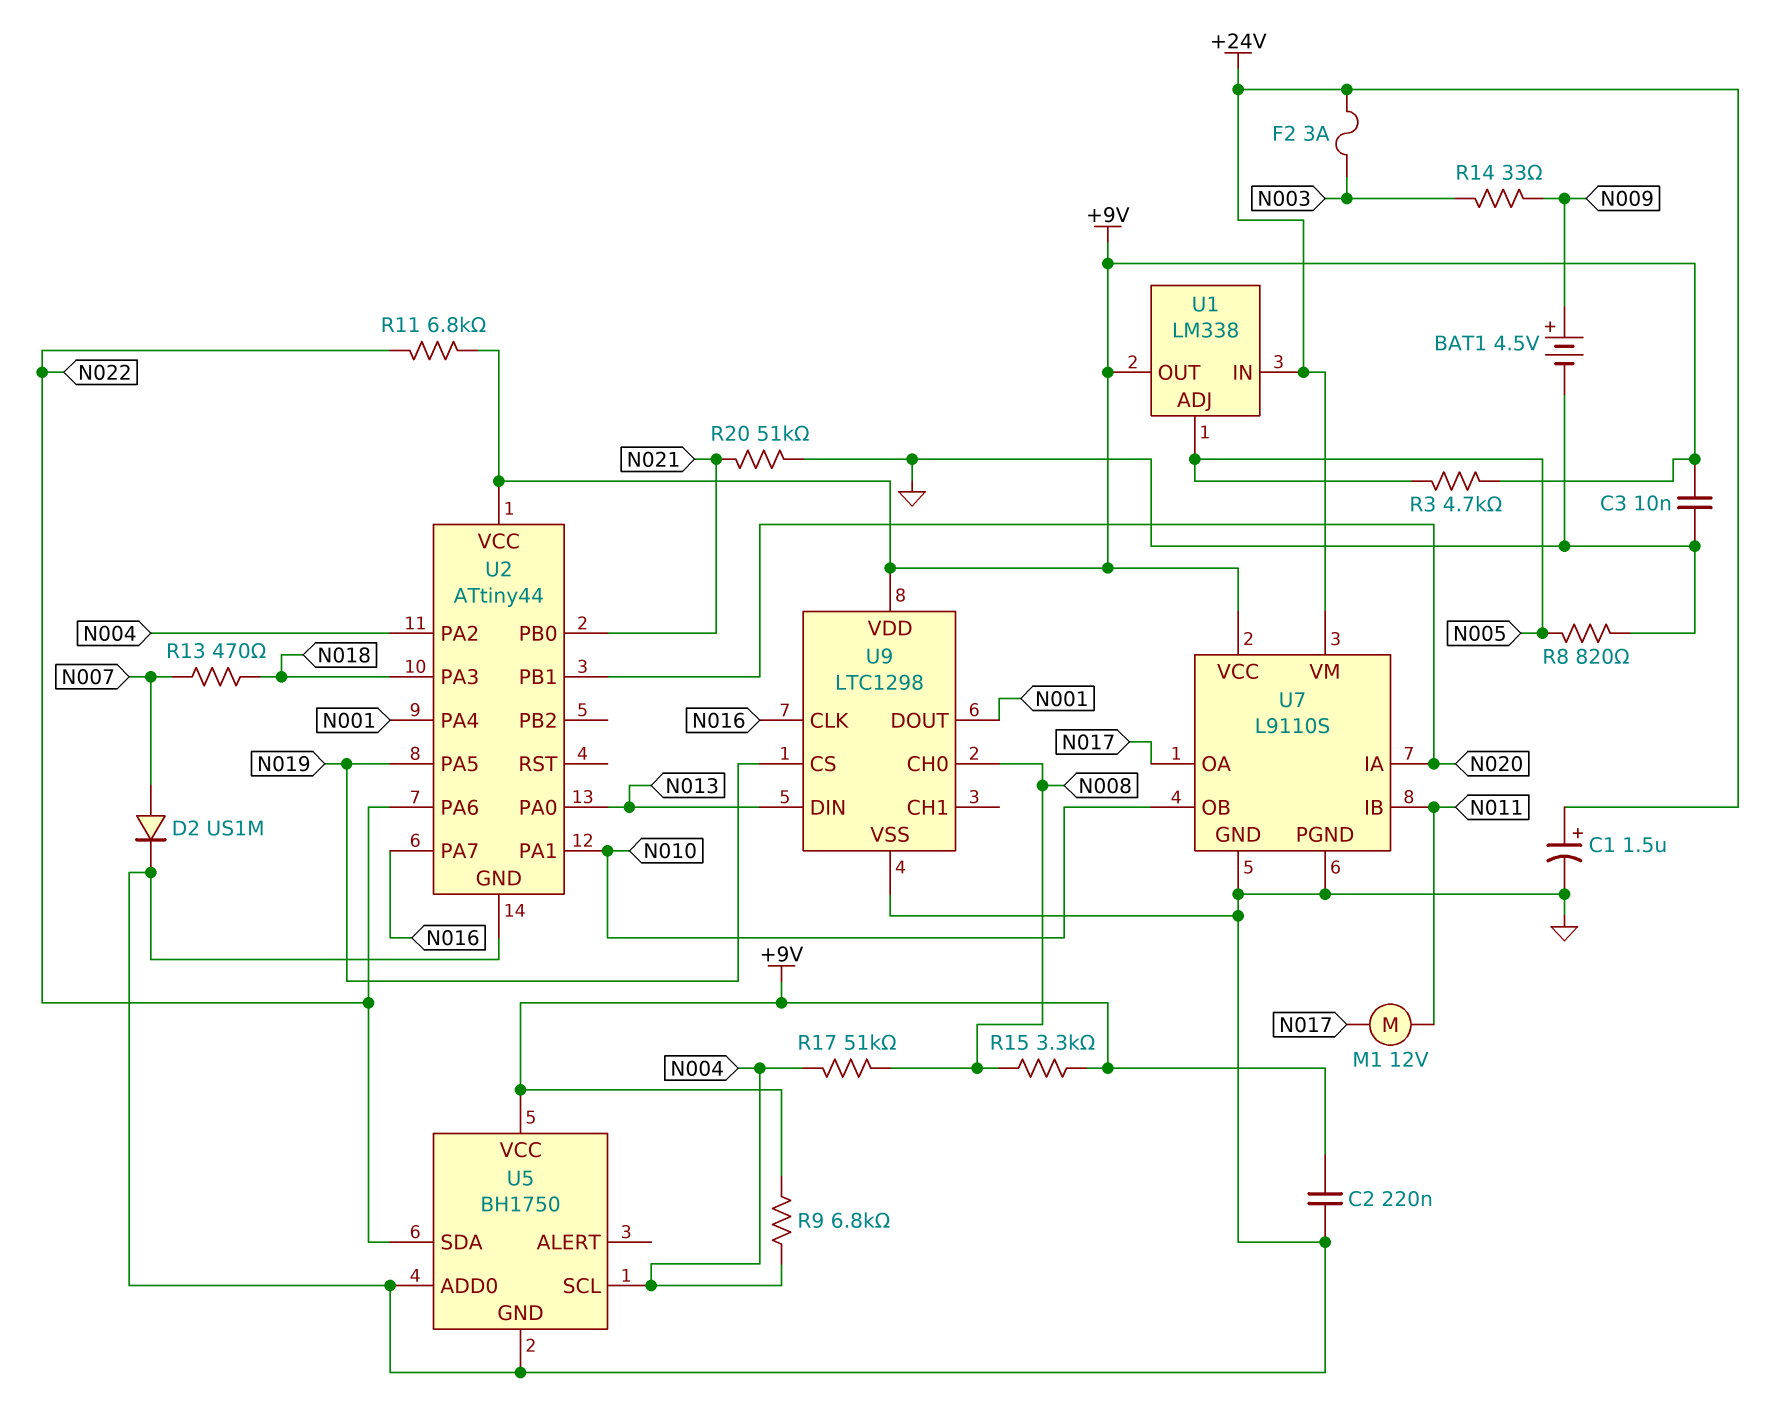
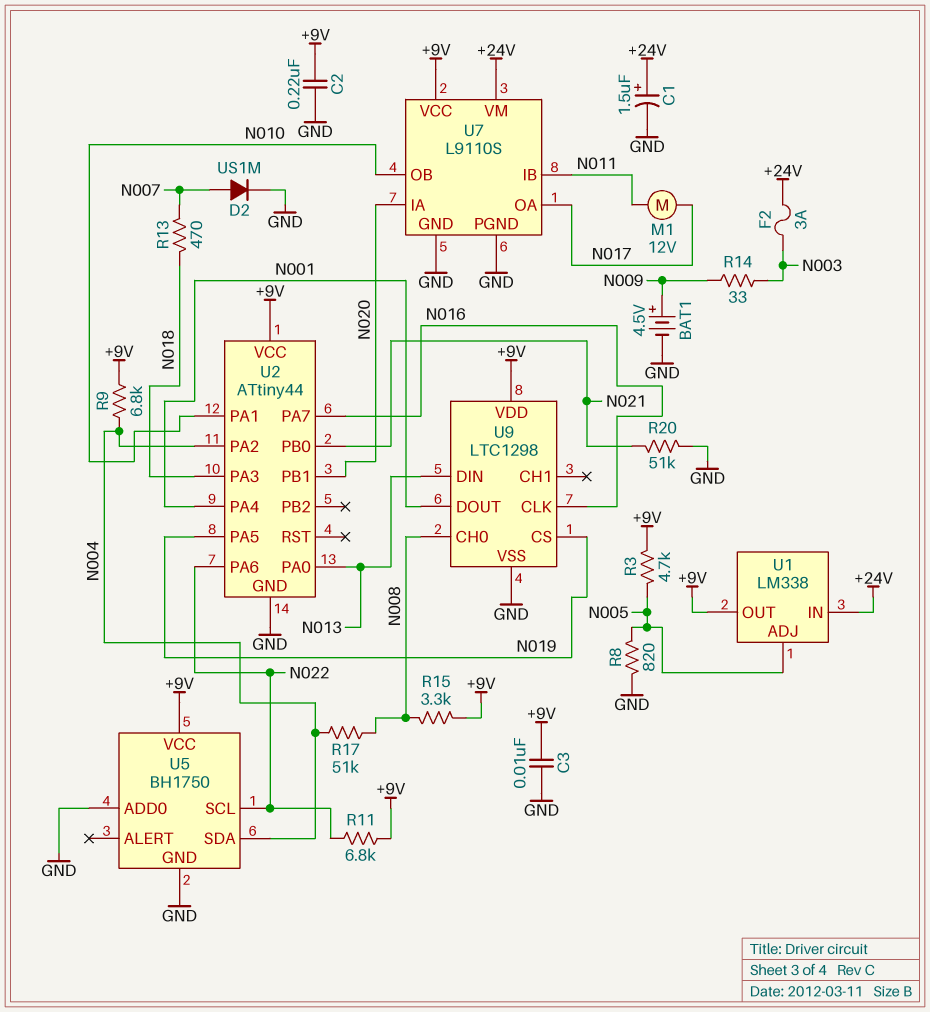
U5 pin SCL: N004 -> N022
U5 pin SDA: N022 -> N004

